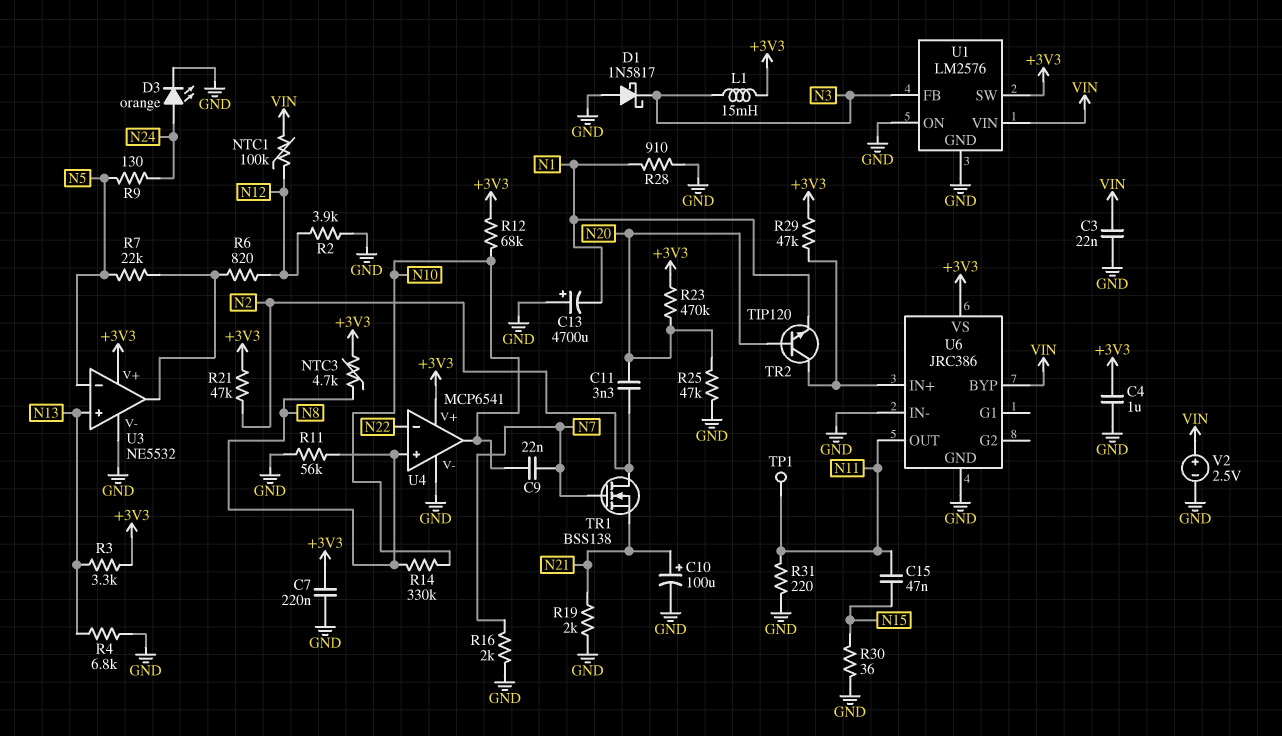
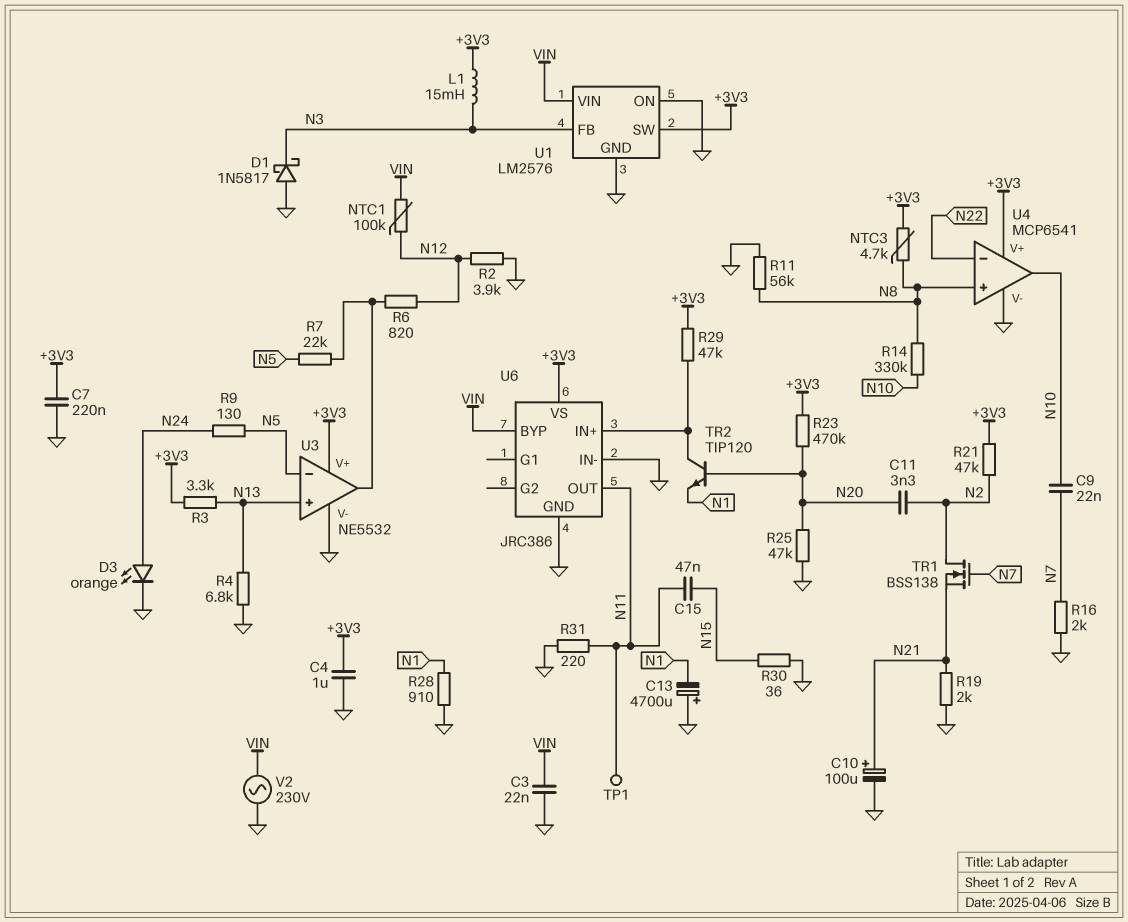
R12: 68k (+3V3, N10) -> none
V2: 2.5V (plus VIN, minus GND) -> AC 230V (GND, VIN)

